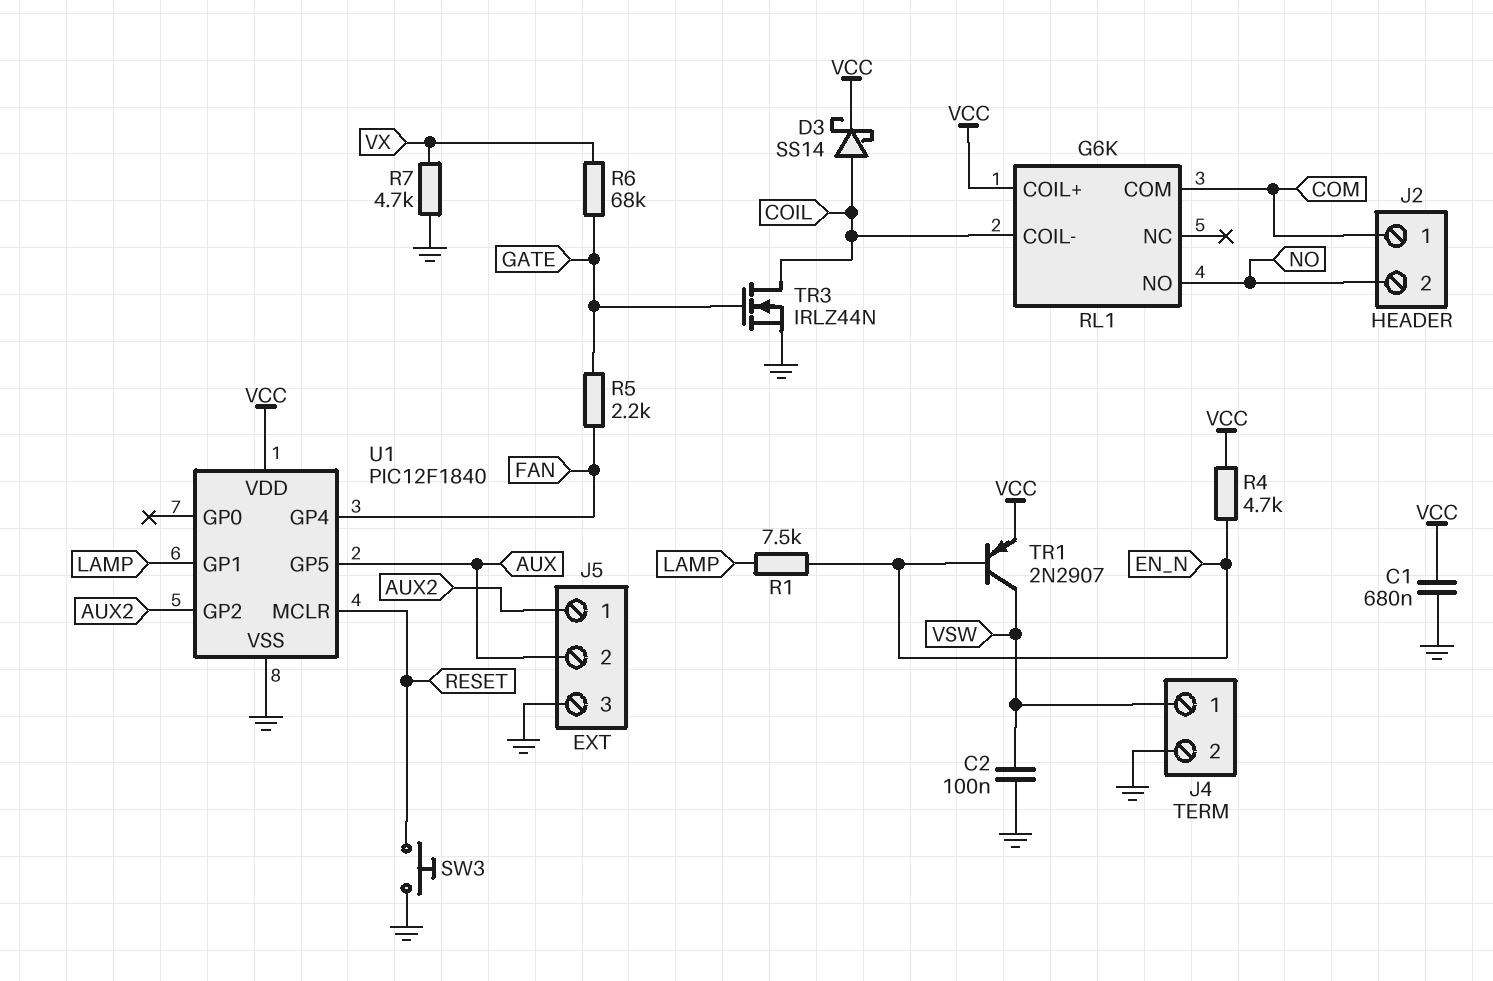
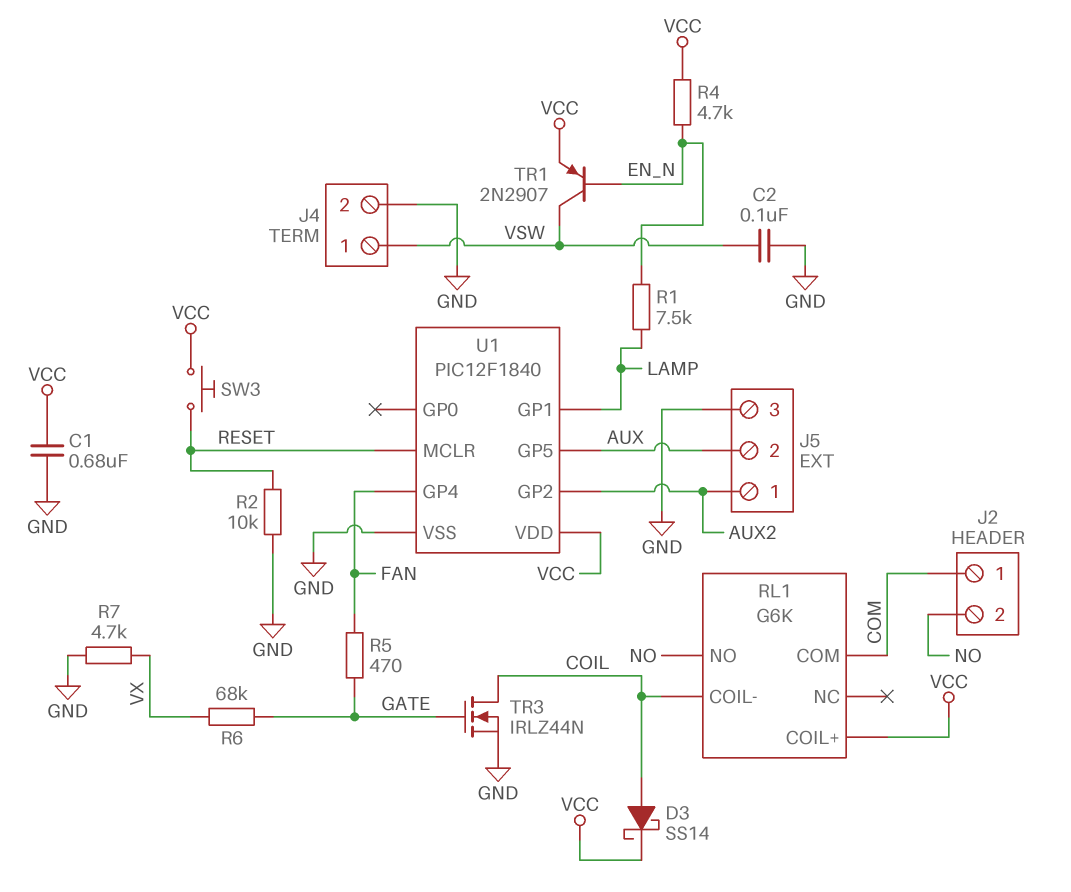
R2: none -> 10k (GND, RESET)
R5: 2.2k (FAN, GATE) -> 470 (FAN, GATE)
SW3: button (GND, RESET) -> button (RESET, VCC)

